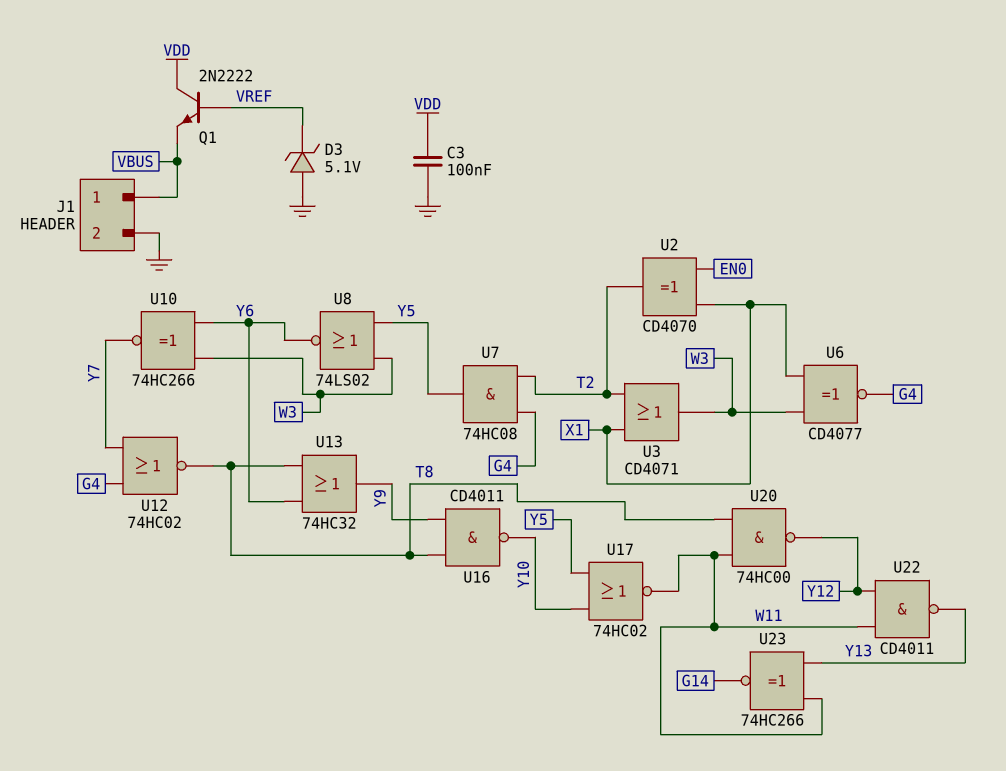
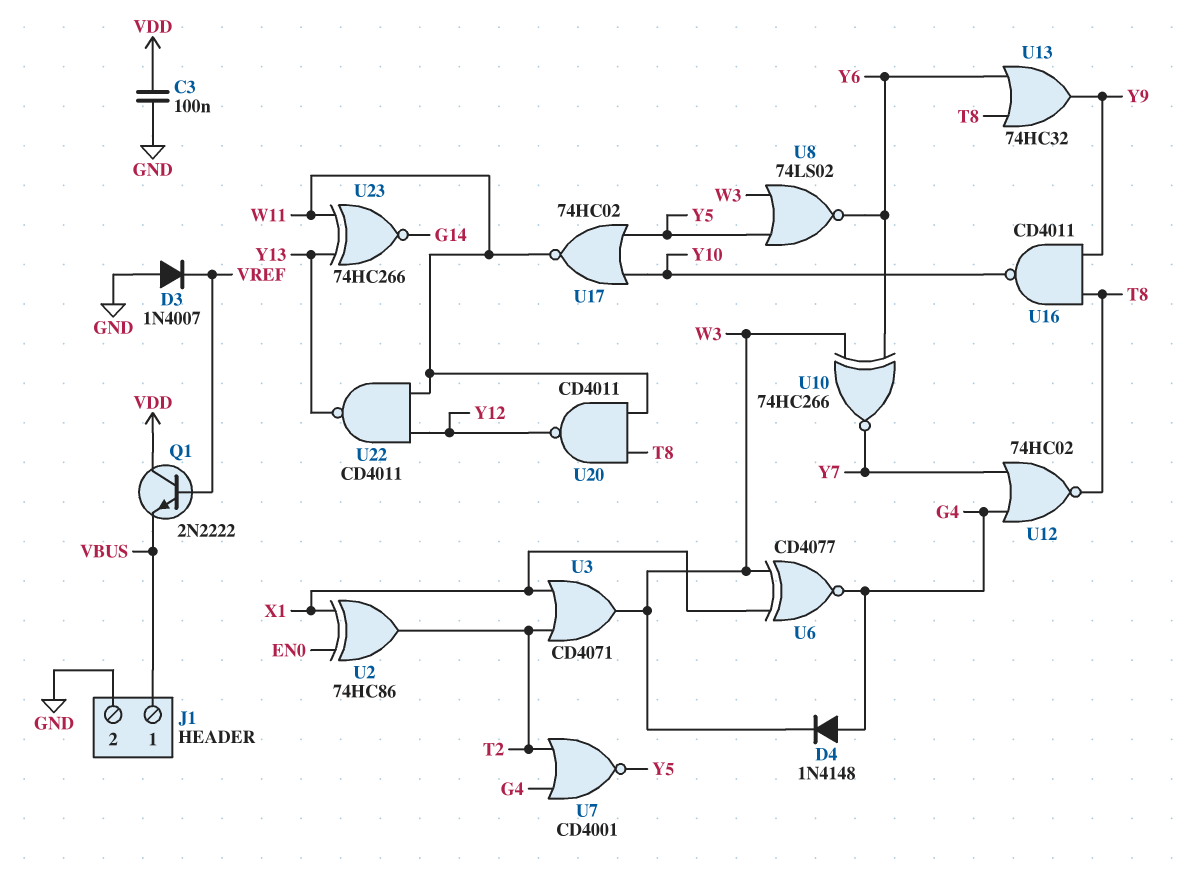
D3: zener 5.1V (A GND, K VREF) -> diode 1N4007 (A GND, K VREF)
D4: none -> diode 1N4148 (A G4, K W3)
U2: XOR CD4070 (in EN0, in X1, out T2) -> XOR 74HC86 (in EN0, in X1, out T2)
U7: AND 74HC08 (in G4, in T2, out Y5) -> NOR CD4001 (in G4, in T2, out Y5)
U20: NAND 74HC00 (in T8, in W11, out Y12) -> NAND CD4011 (in T8, in W11, out Y12)

